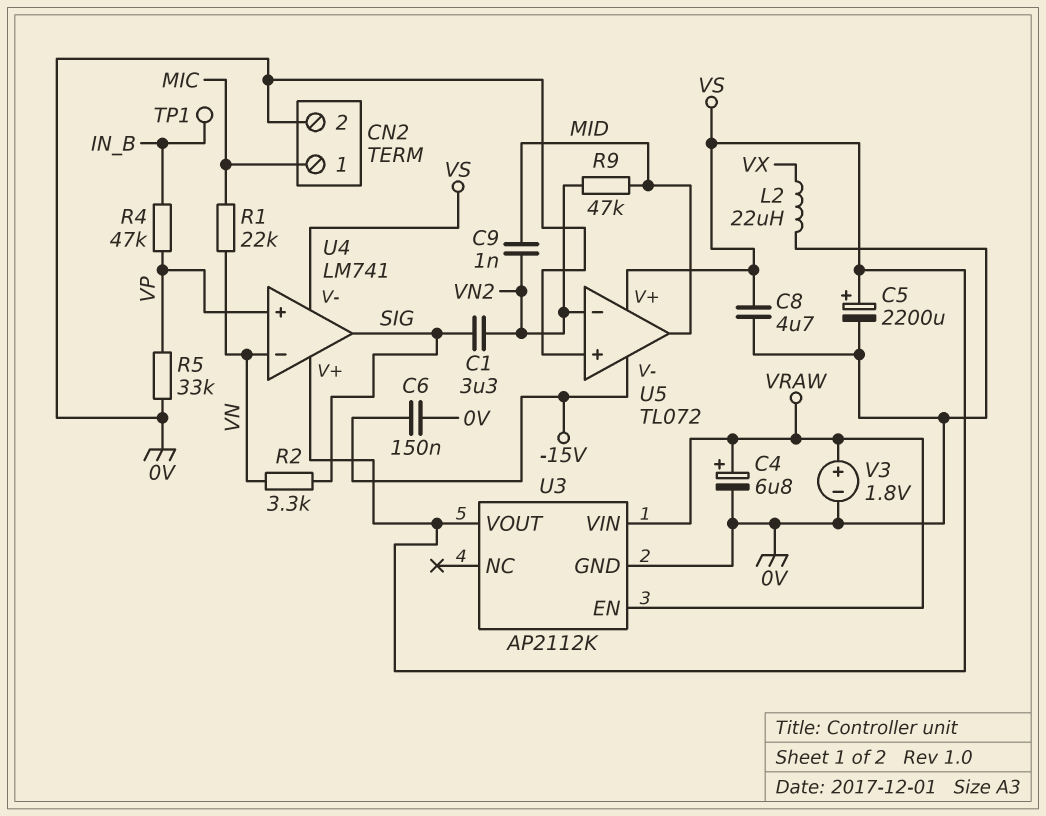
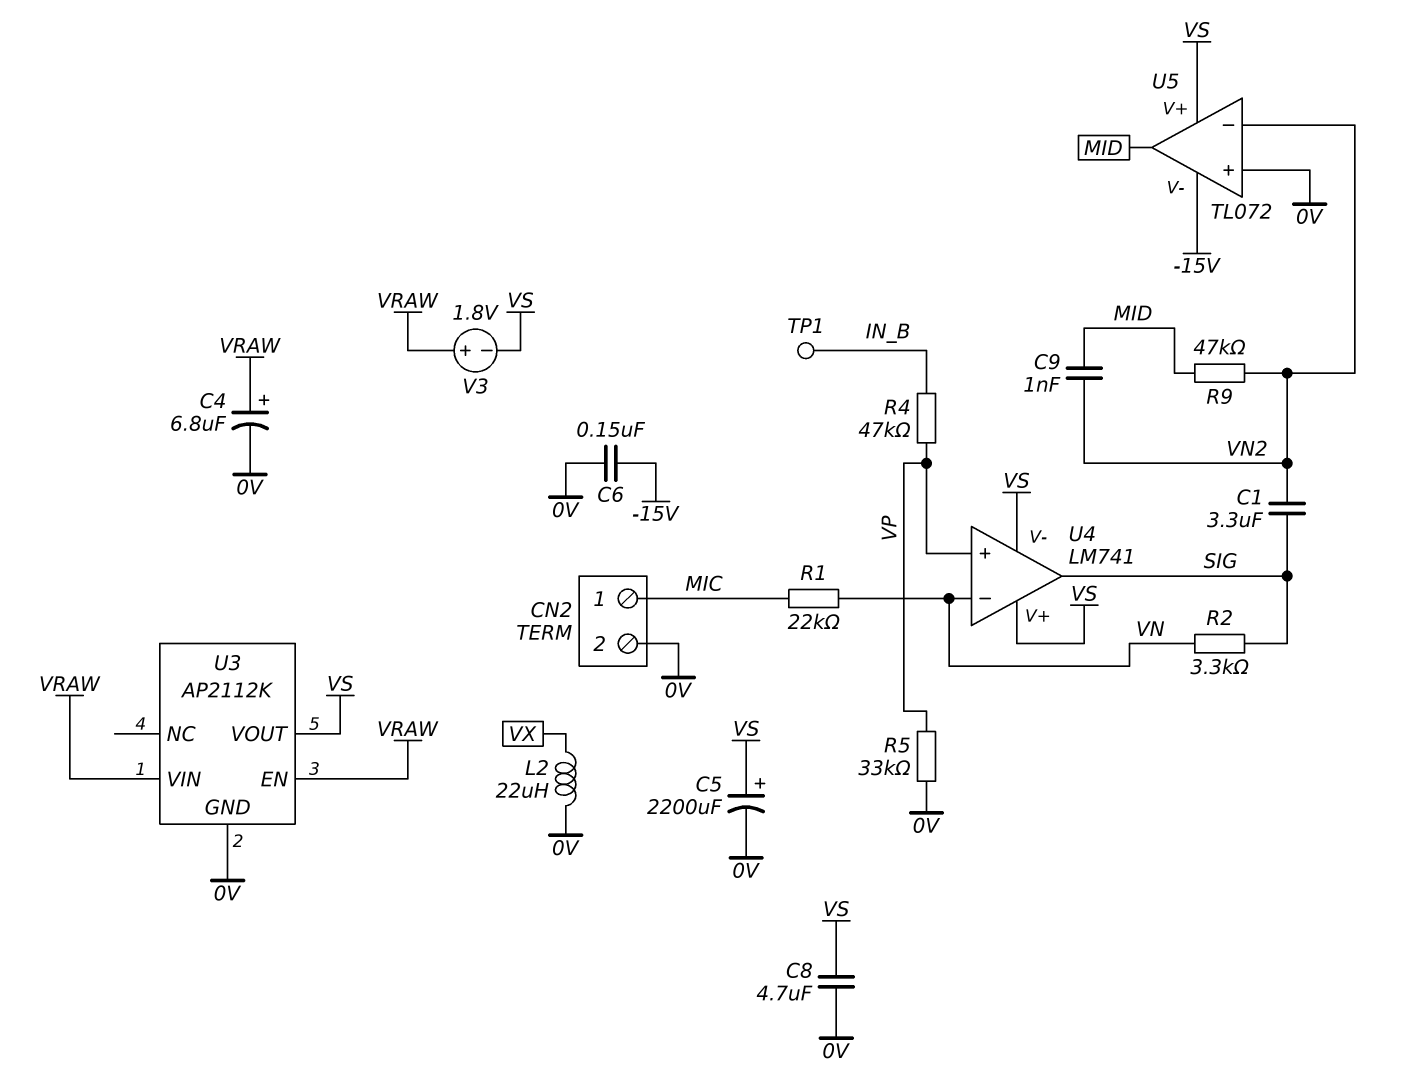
V3: 1.8V (plus VRAW, minus 0V) -> 1.8V (plus VRAW, minus VS)

